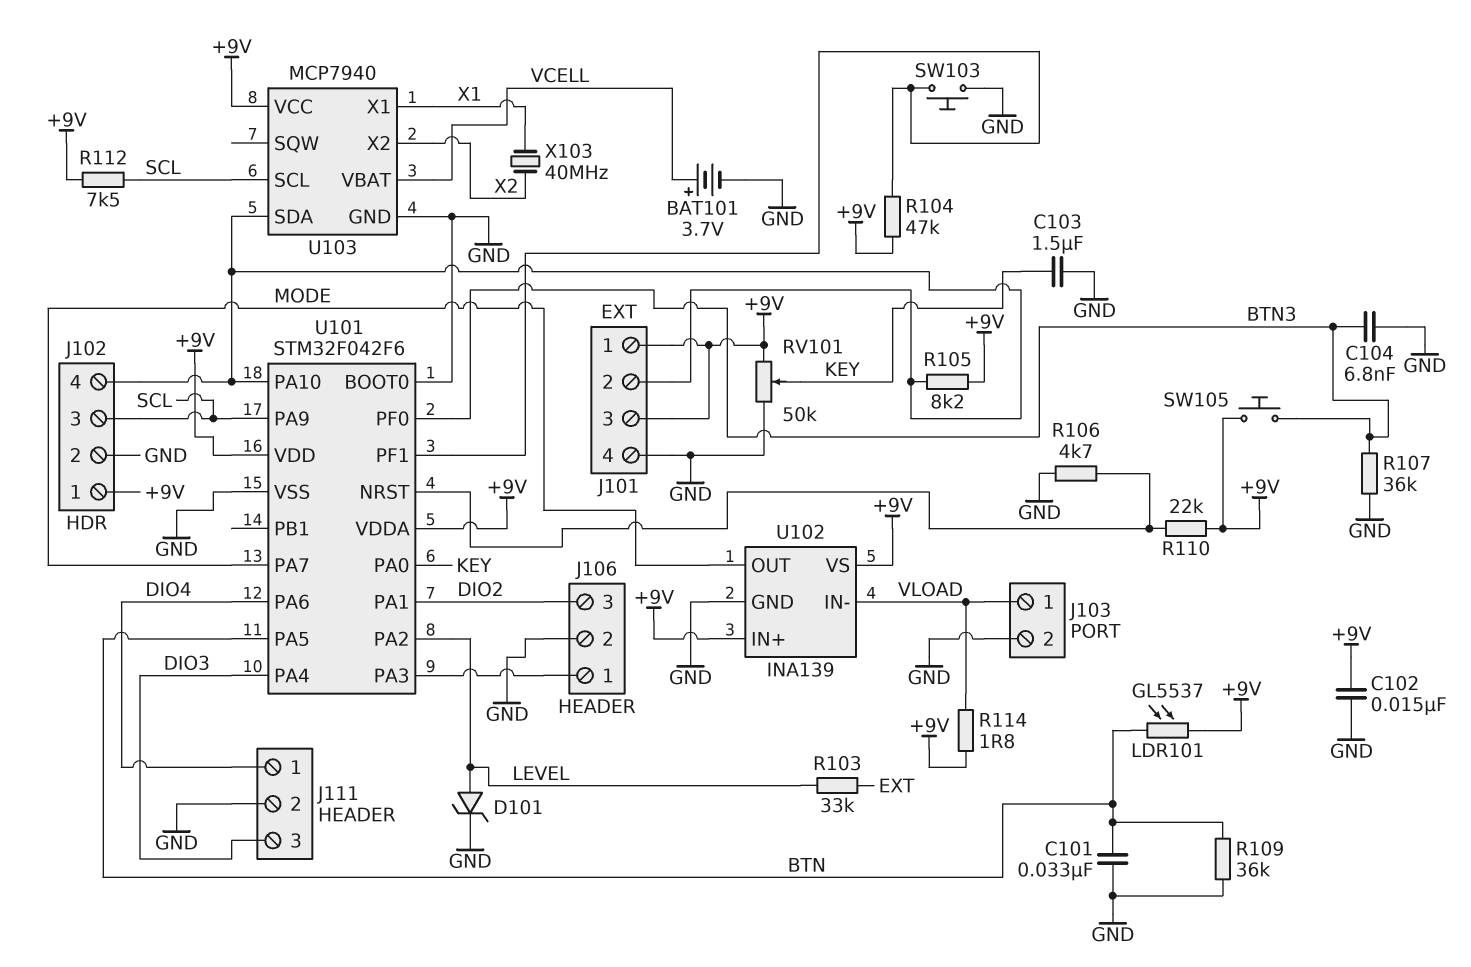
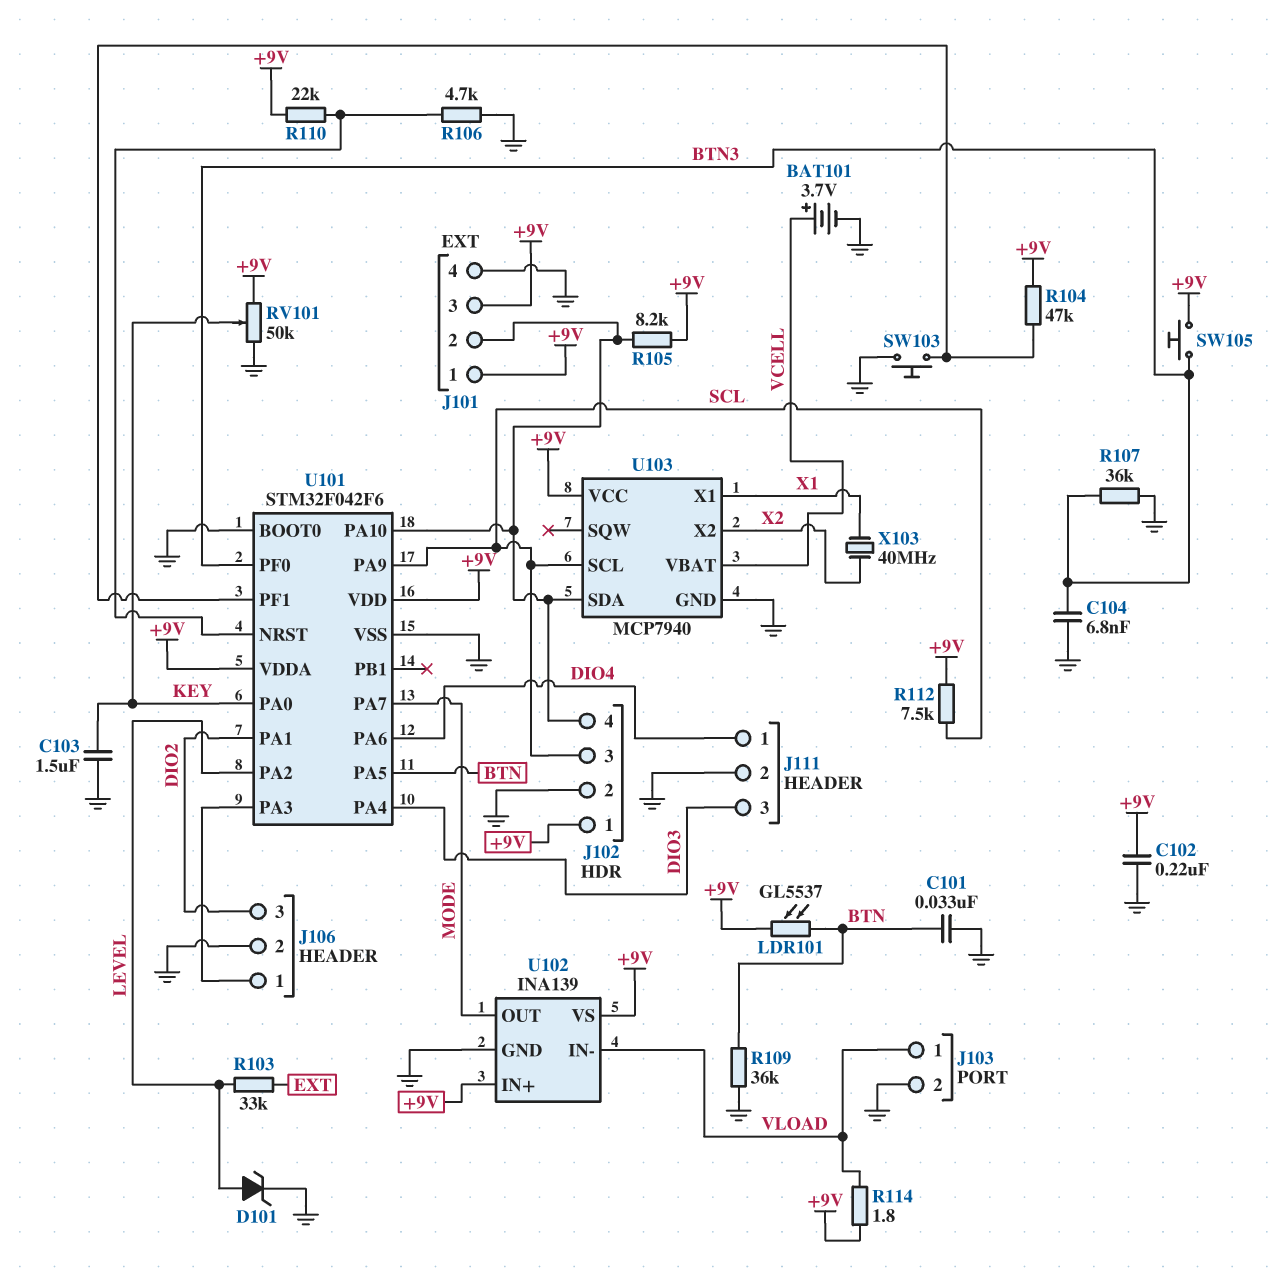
C102: 15nF (+9V, GND) -> 220nF (+9V, GND)

